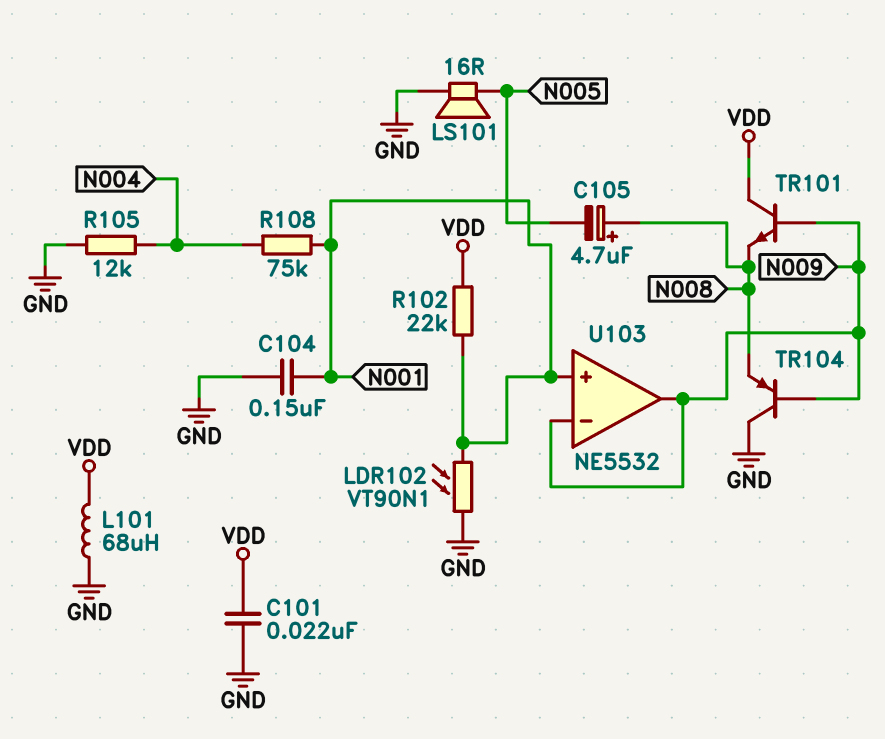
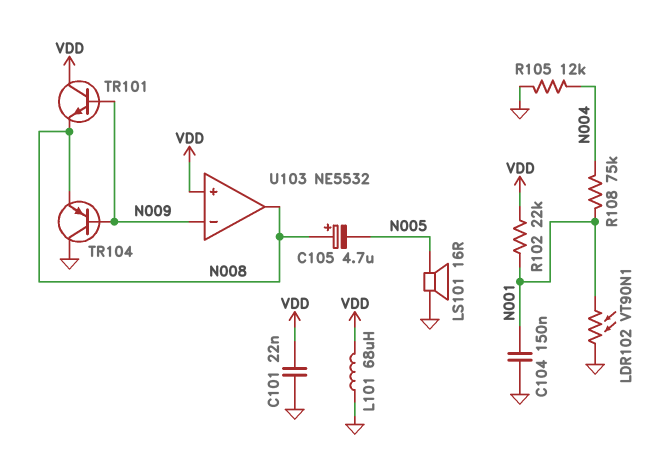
U103 pin in+: N001 -> VDD
U103 pin out: N009 -> N008

